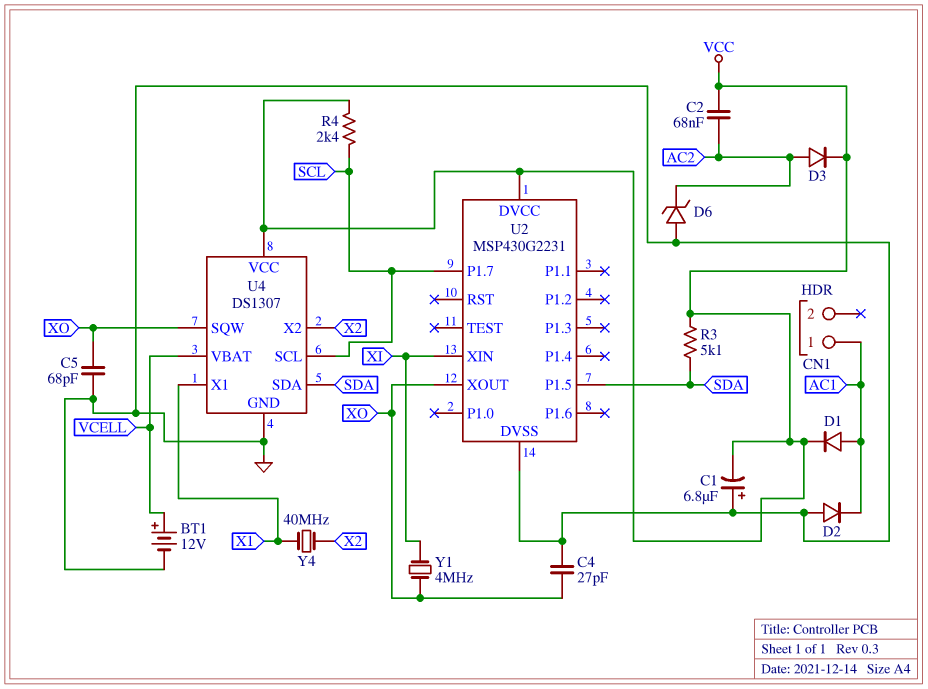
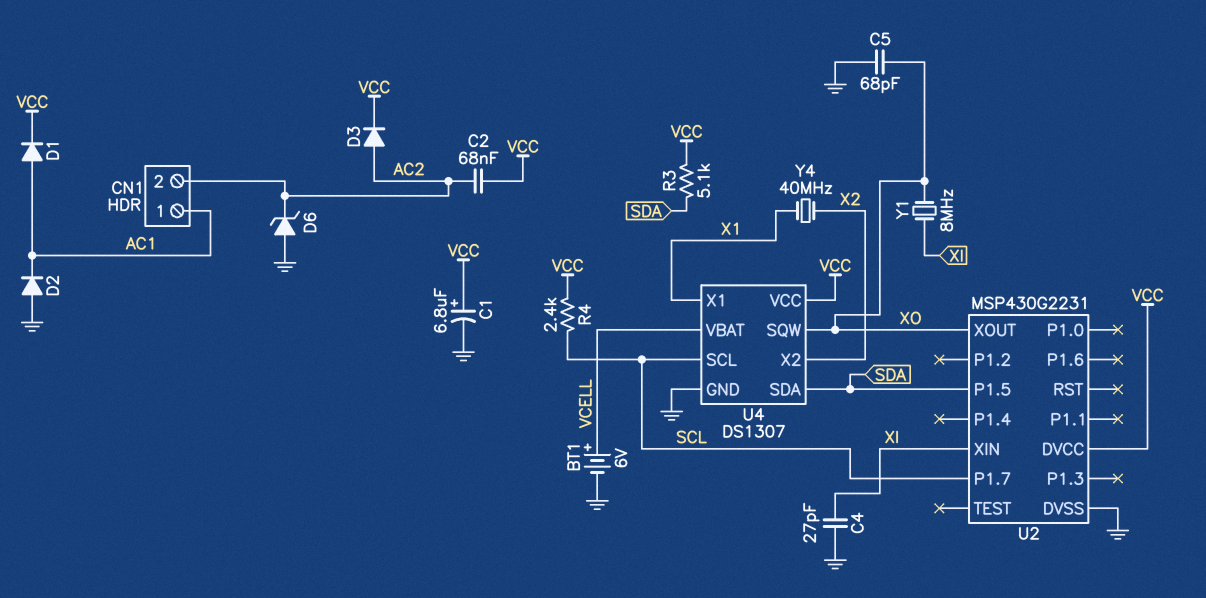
BT1: 12V (plus VCELL, minus GND) -> 6V (plus VCELL, minus GND)
C1: 6.8uF (plus GND, minus VCC) -> 6.8uF (plus VCC, minus GND)
C4: 27pF (GND, XO) -> 27pF (GND, XI)
CN1 pin 2: none -> AC2
Y1: 4MHz (XI, XO) -> 8MHz (XI, XO)

